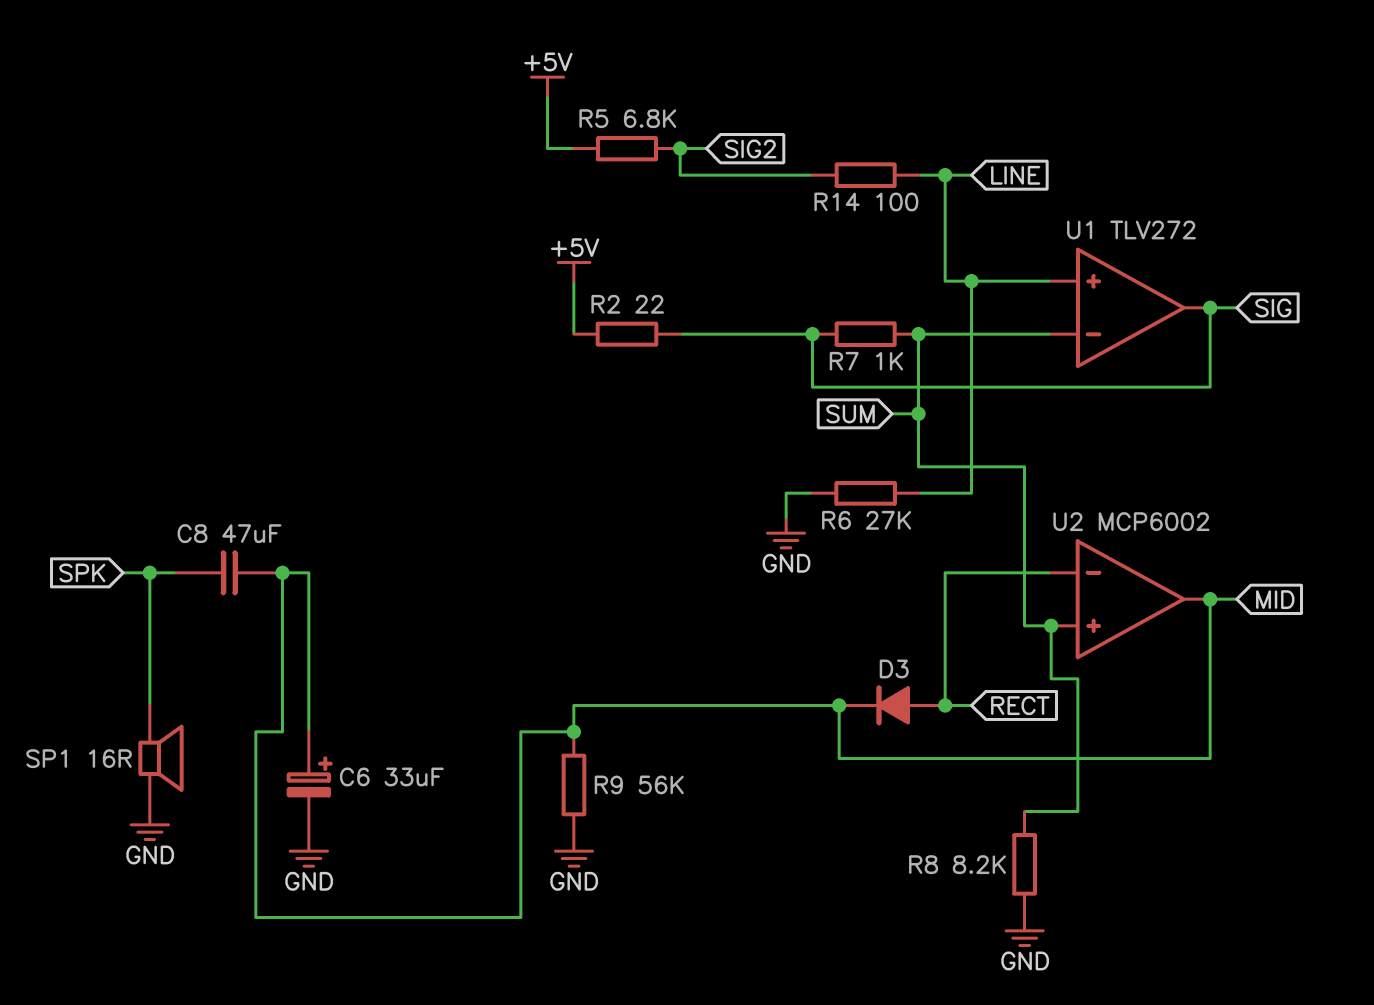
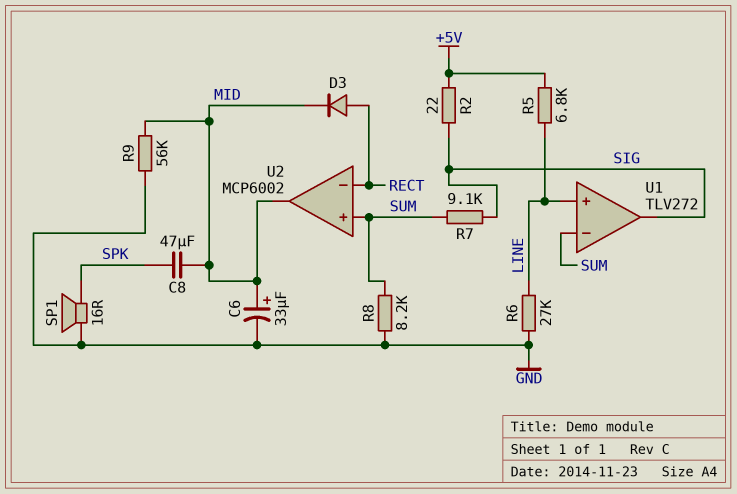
R5: 6.8k (+5V, SIG2) -> 6.8k (+5V, LINE)
R7: 1k (SIG, SUM) -> 9.1k (SIG, SUM)
R14: 100 (LINE, SIG2) -> none

